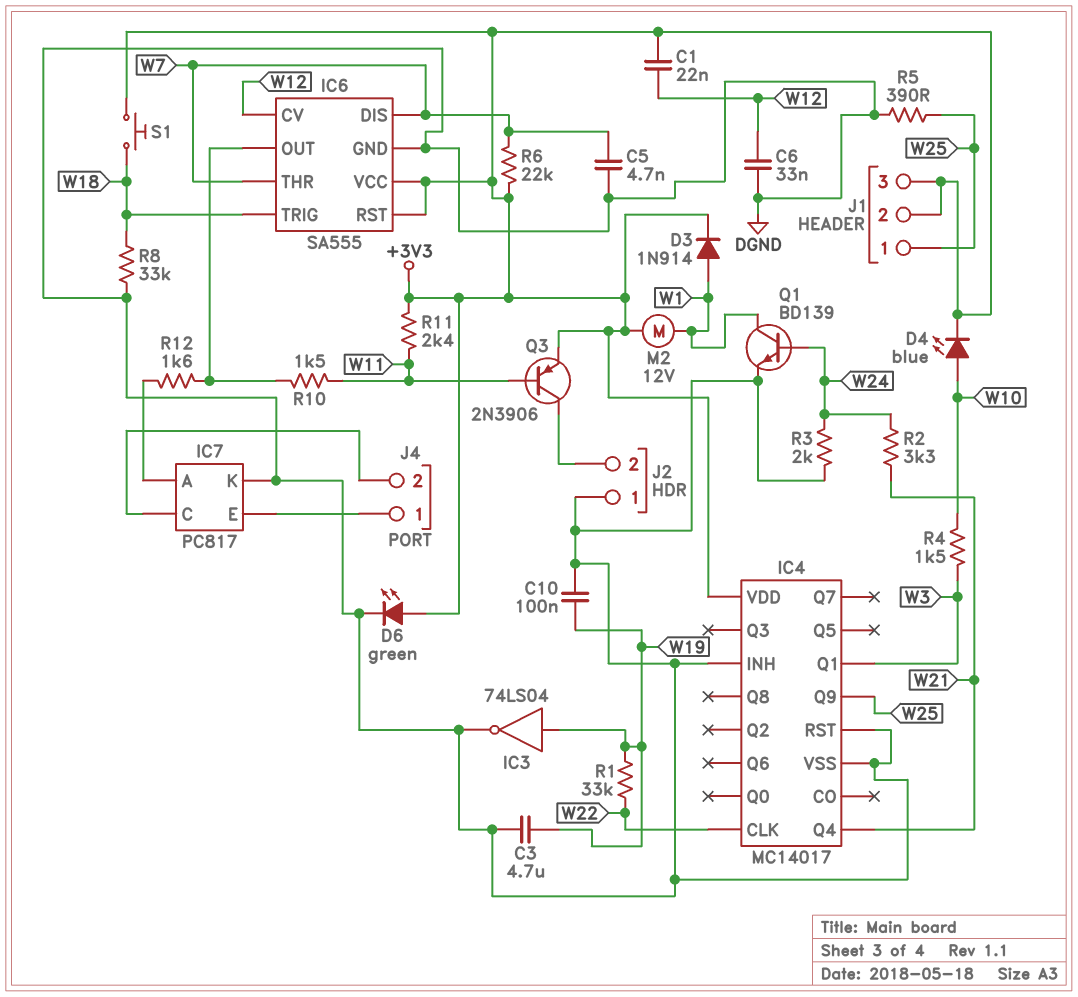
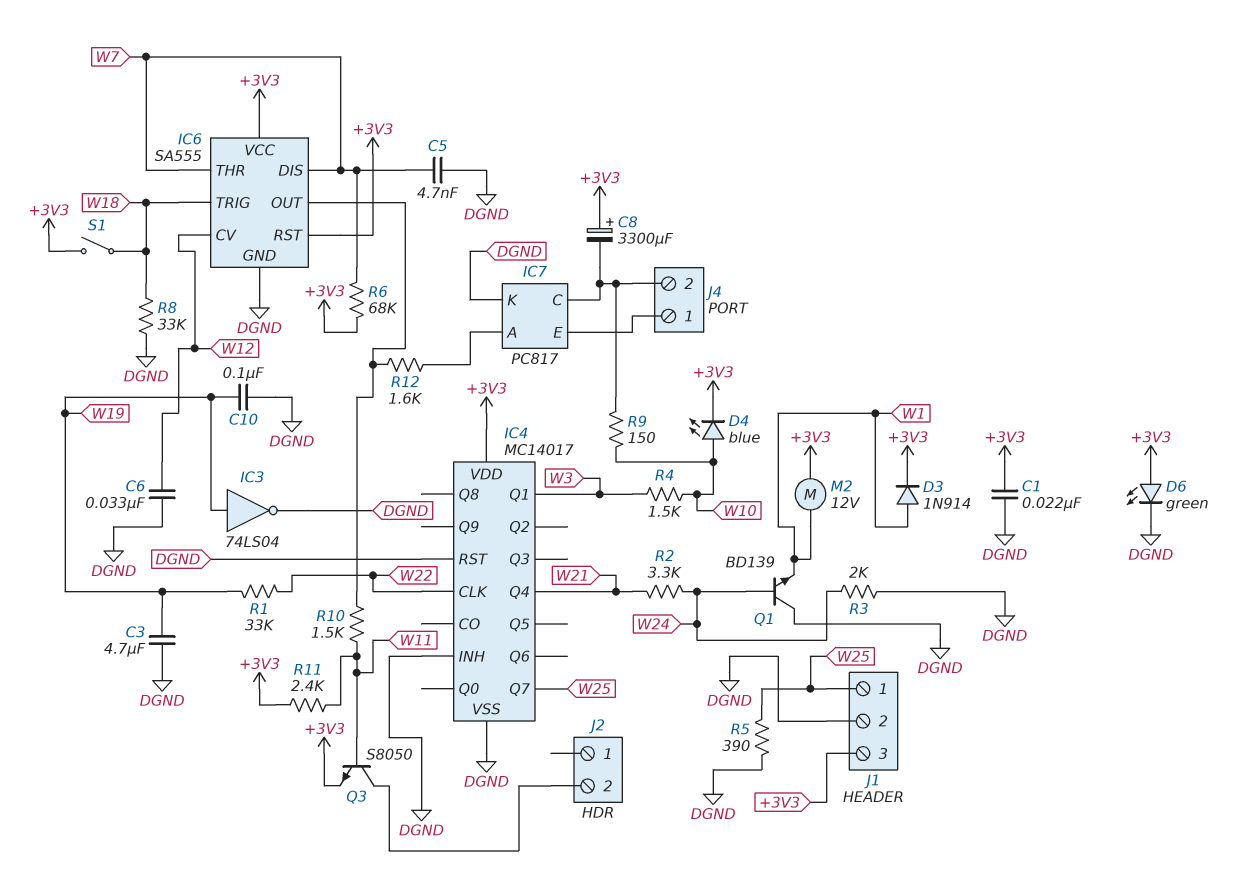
C1: 22nF (+3V3, W12) -> 22nF (+3V3, DGND)
C8: none -> 3300uF (plus +3V3, minus IC7/C)
IC4 pin Q7: none -> W25
IC4 pin Q9: W25 -> none
J1 pin 2: +3V3 -> DGND
J2 pin 1: DGND -> none
Q1: NPN BD139 (B W24, C W1, E DGND) -> NPN BD139 (B W24, C DGND, E W1)
Q3: PNP 2N3906 (B W11, C J2/2, E +3V3) -> NPN S8050 (B W11, C J2/2, E +3V3)
R6: 22k (+3V3, W7) -> 68k (+3V3, W7)
R9: none -> 150 (IC7/C, W10)
S1: button (+3V3, W18) -> switch (+3V3, W18)

